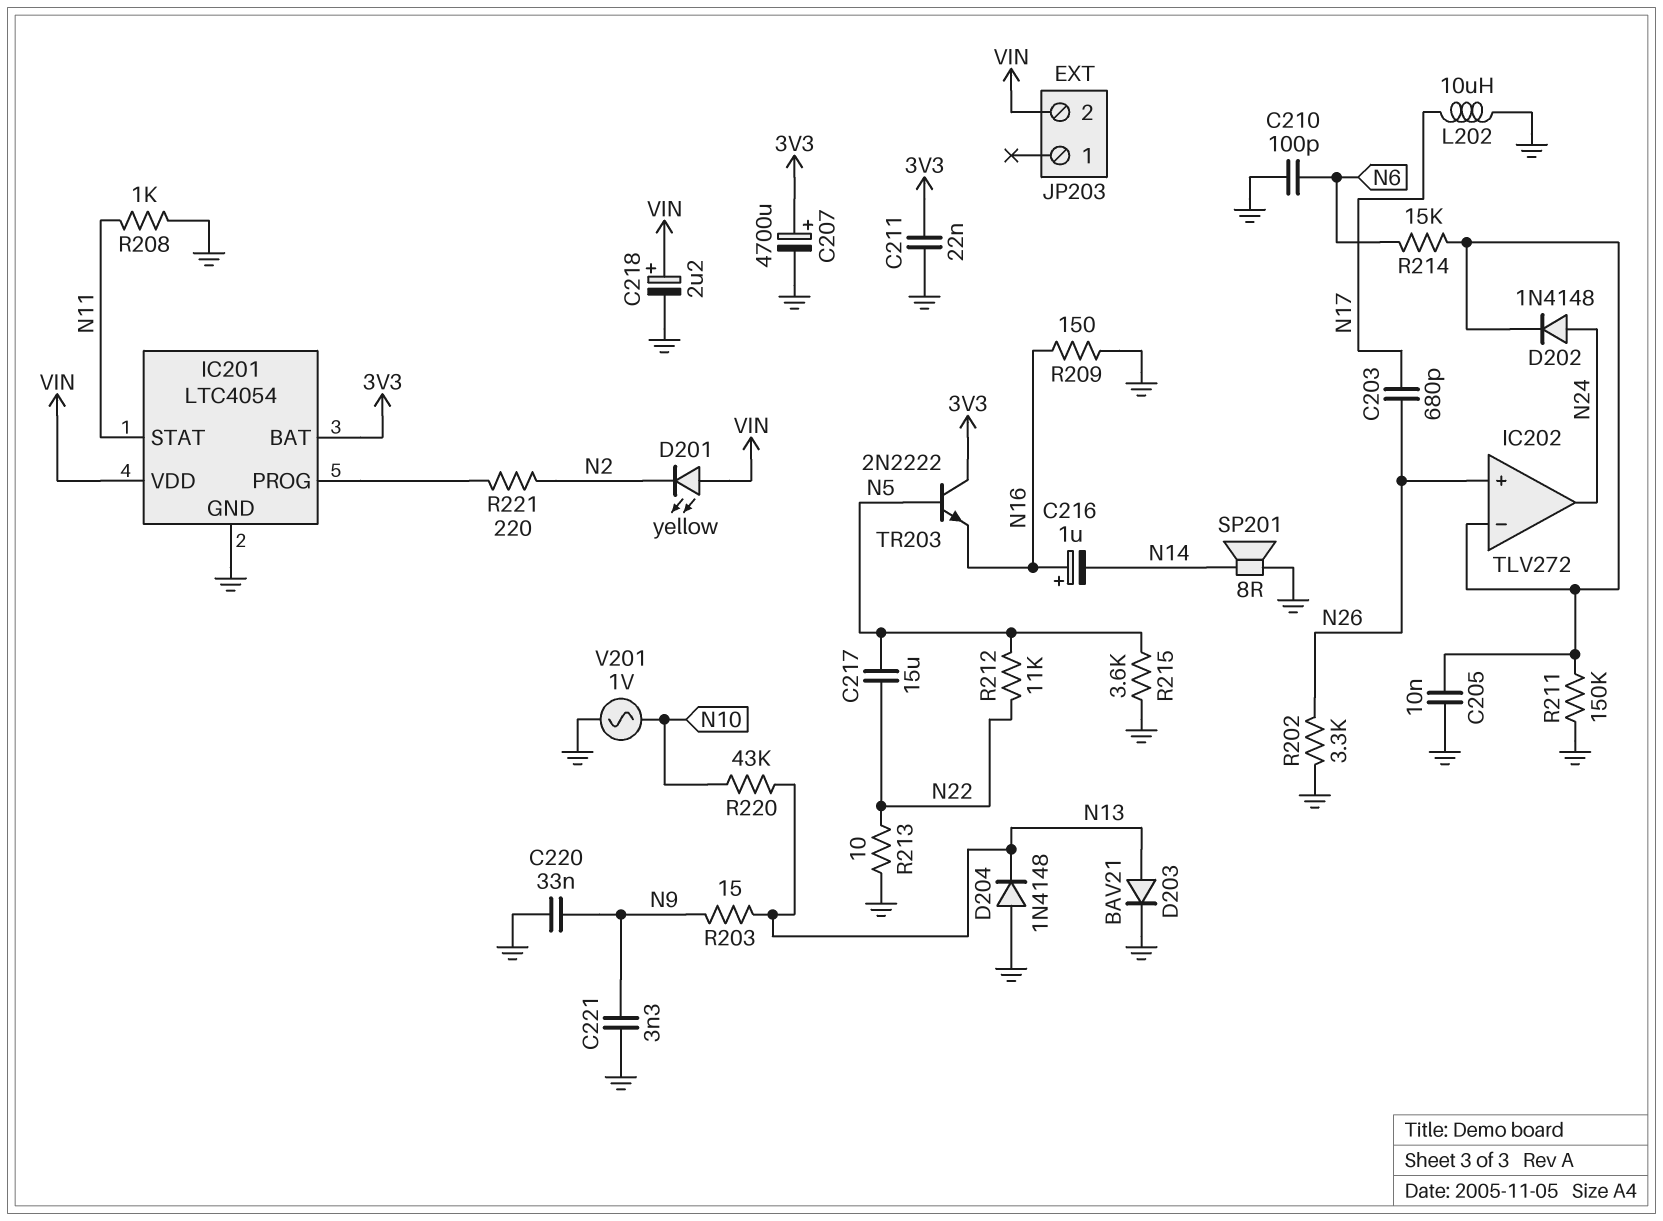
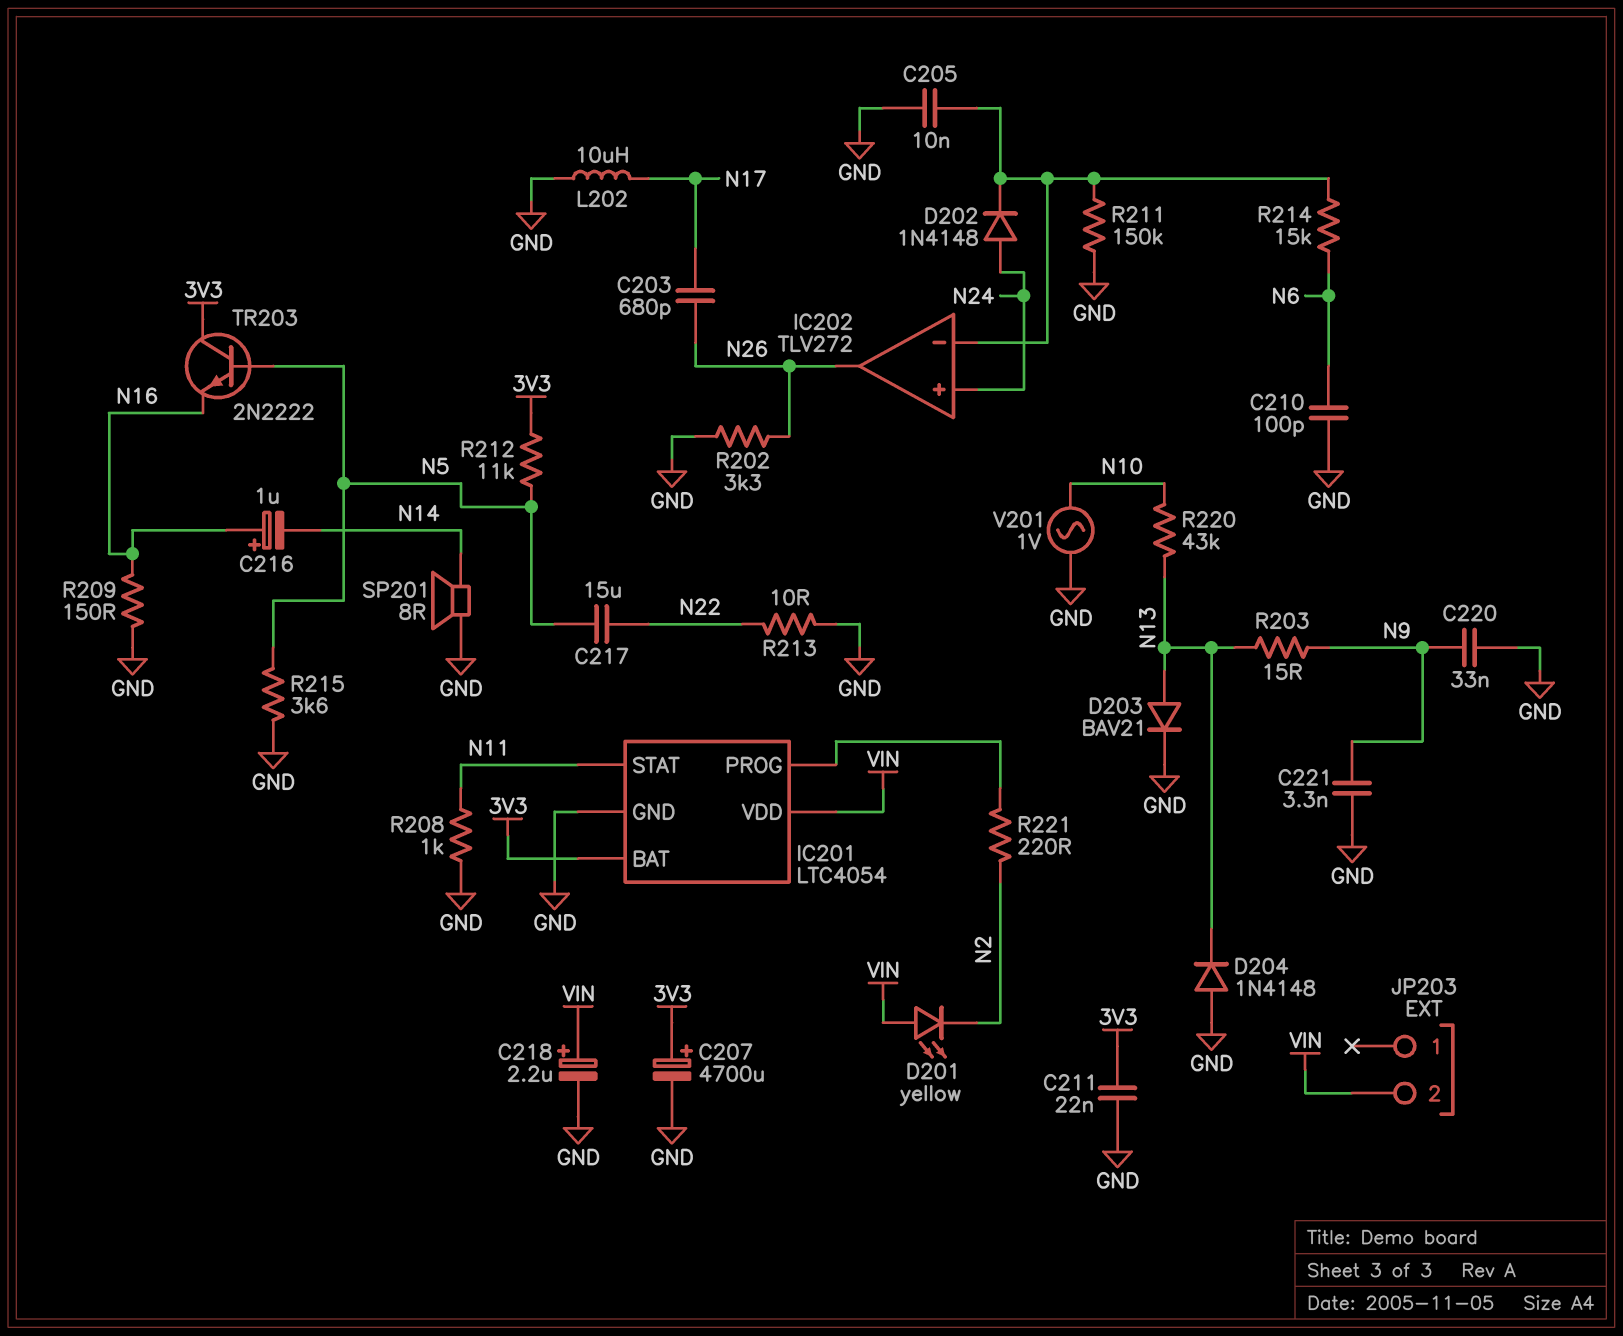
IC202 pin in+: N26 -> N24
IC202 pin out: N24 -> N26
R212: 11k (N5, N22) -> 11k (3V3, N5)

